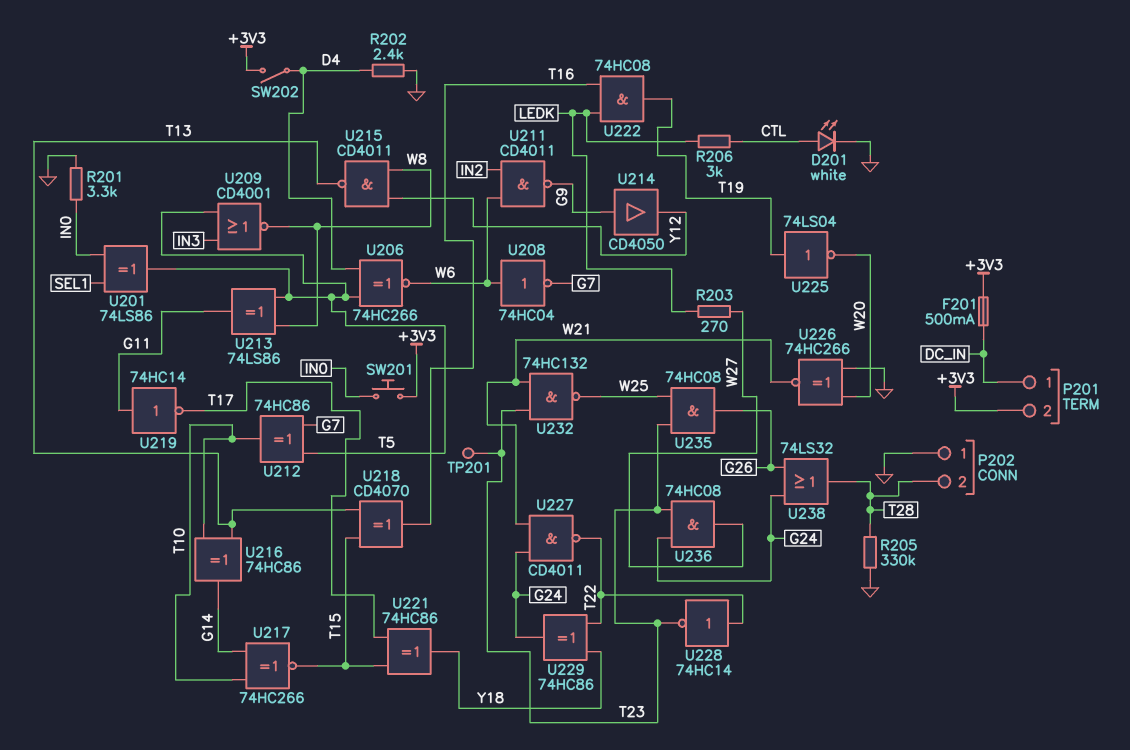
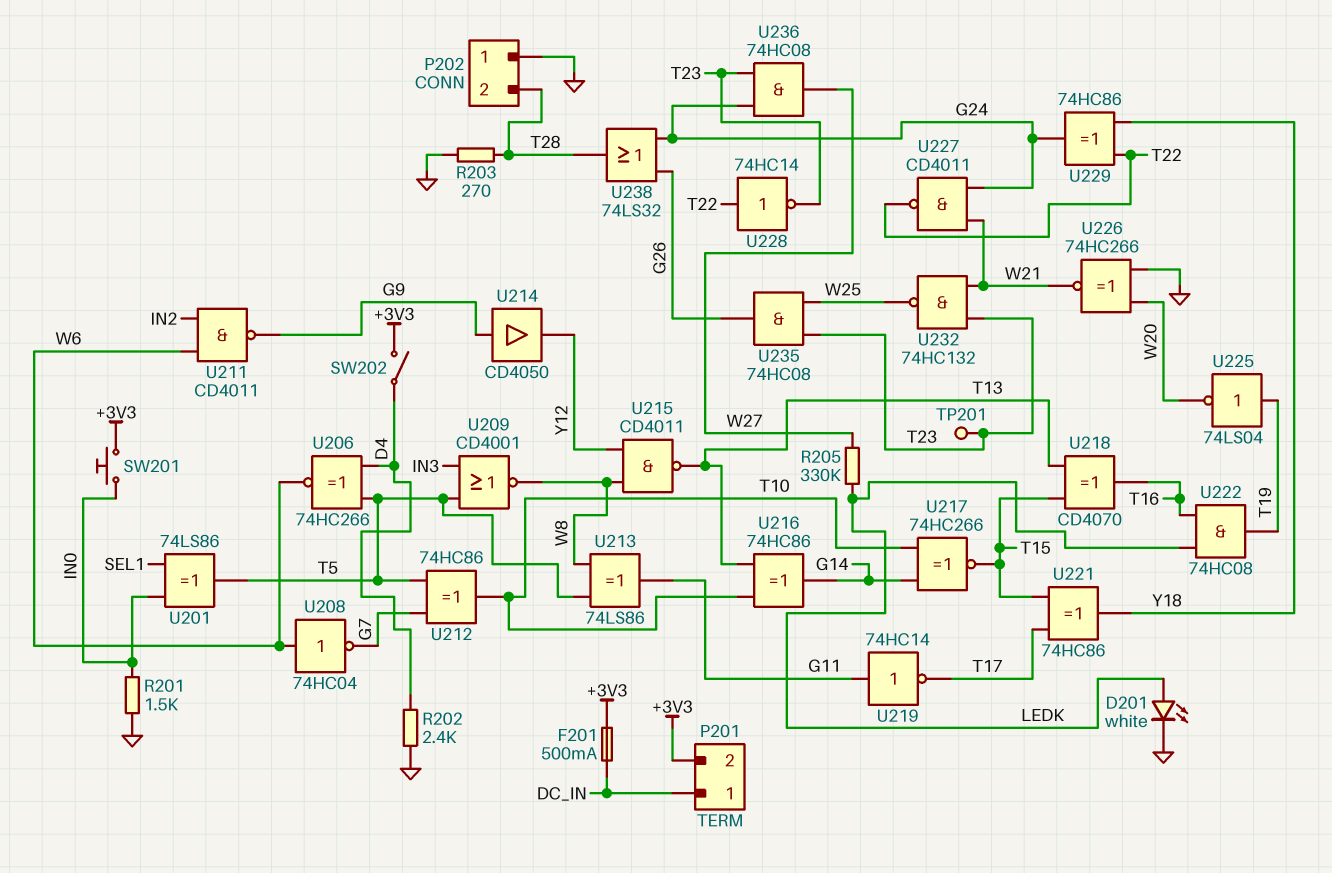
D201: LED white (A CTL, K GND) -> LED white (A LEDK, K GND)
R201: 3.3k (GND, IN0) -> 1.5k (GND, IN0)
R203: 270 (LEDK, W27) -> 270 (GND, T28)
R205: 330k (GND, T28) -> 330k (LEDK, W27)
R206: 3k (CTL, LEDK) -> none

